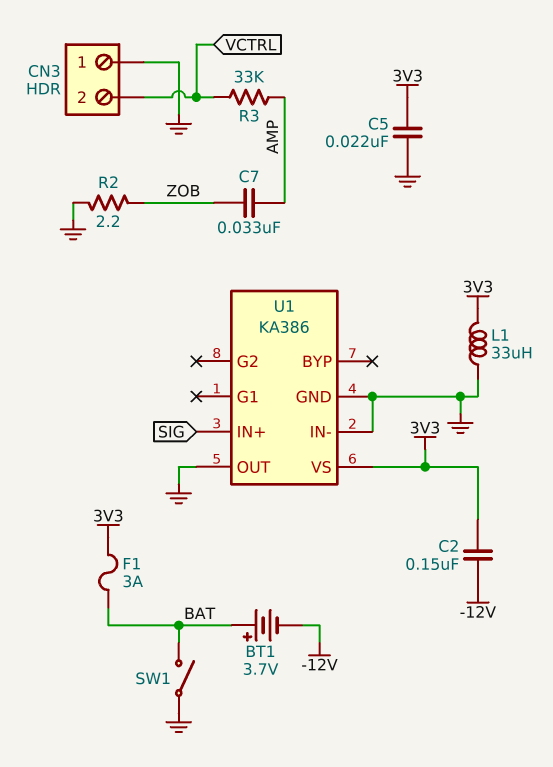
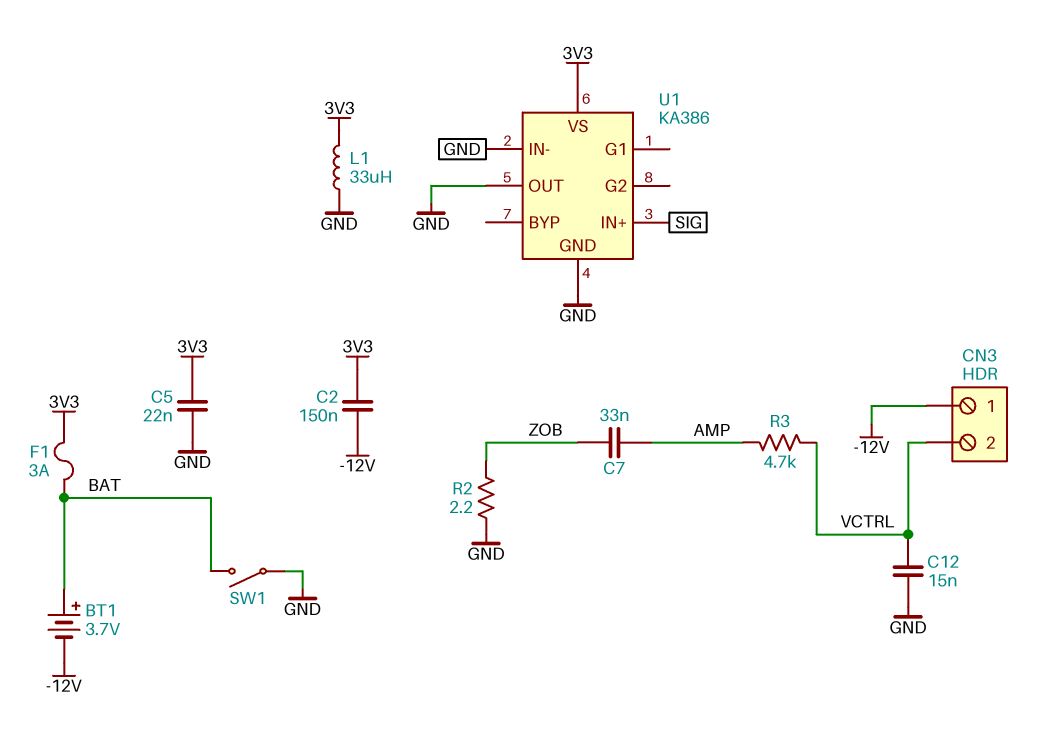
C12: none -> 15nF (GND, VCTRL)
CN3 pin 1: GND -> -12V
R3: 33k (AMP, VCTRL) -> 4.7k (AMP, VCTRL)

